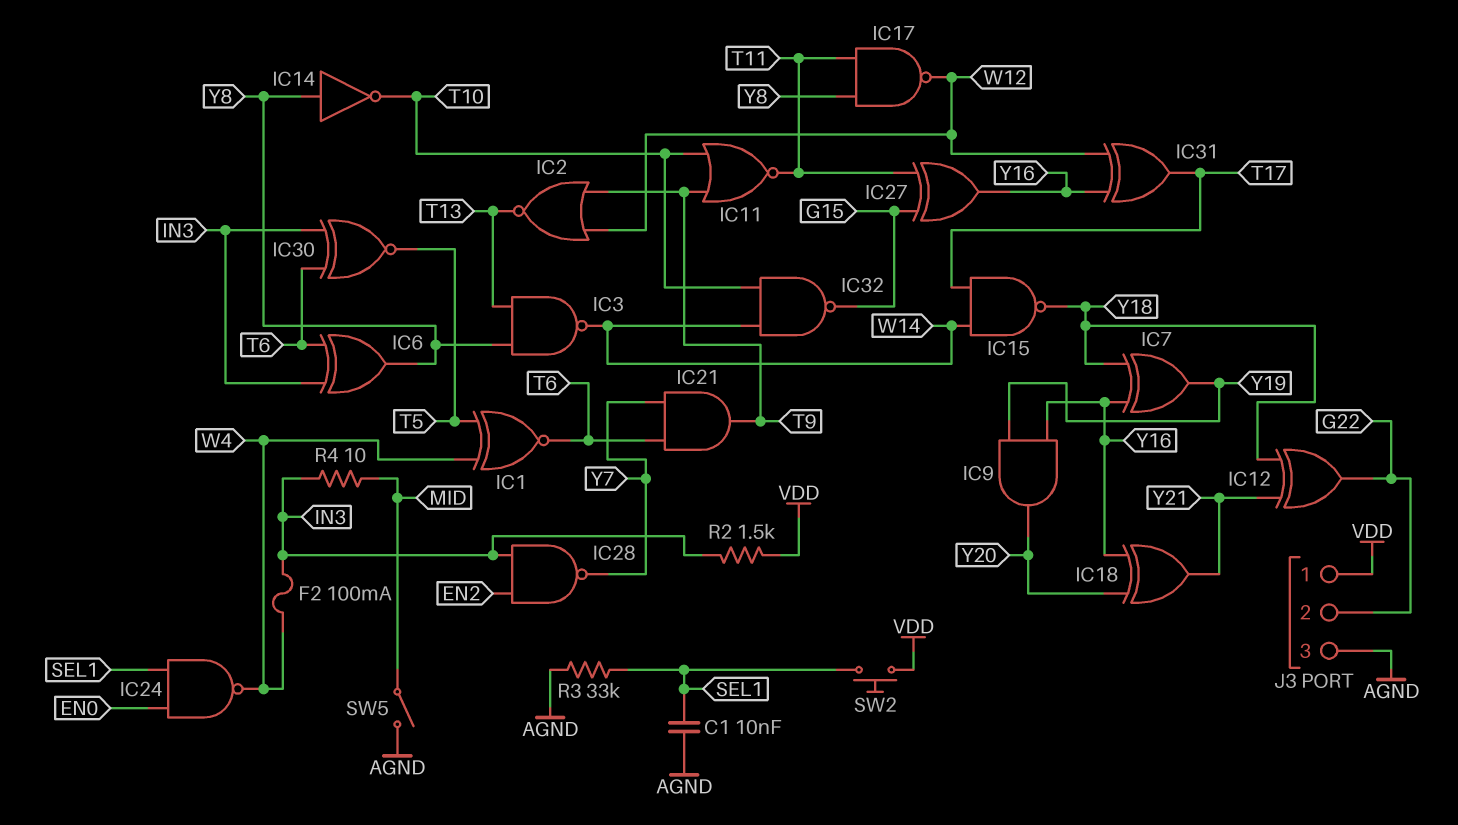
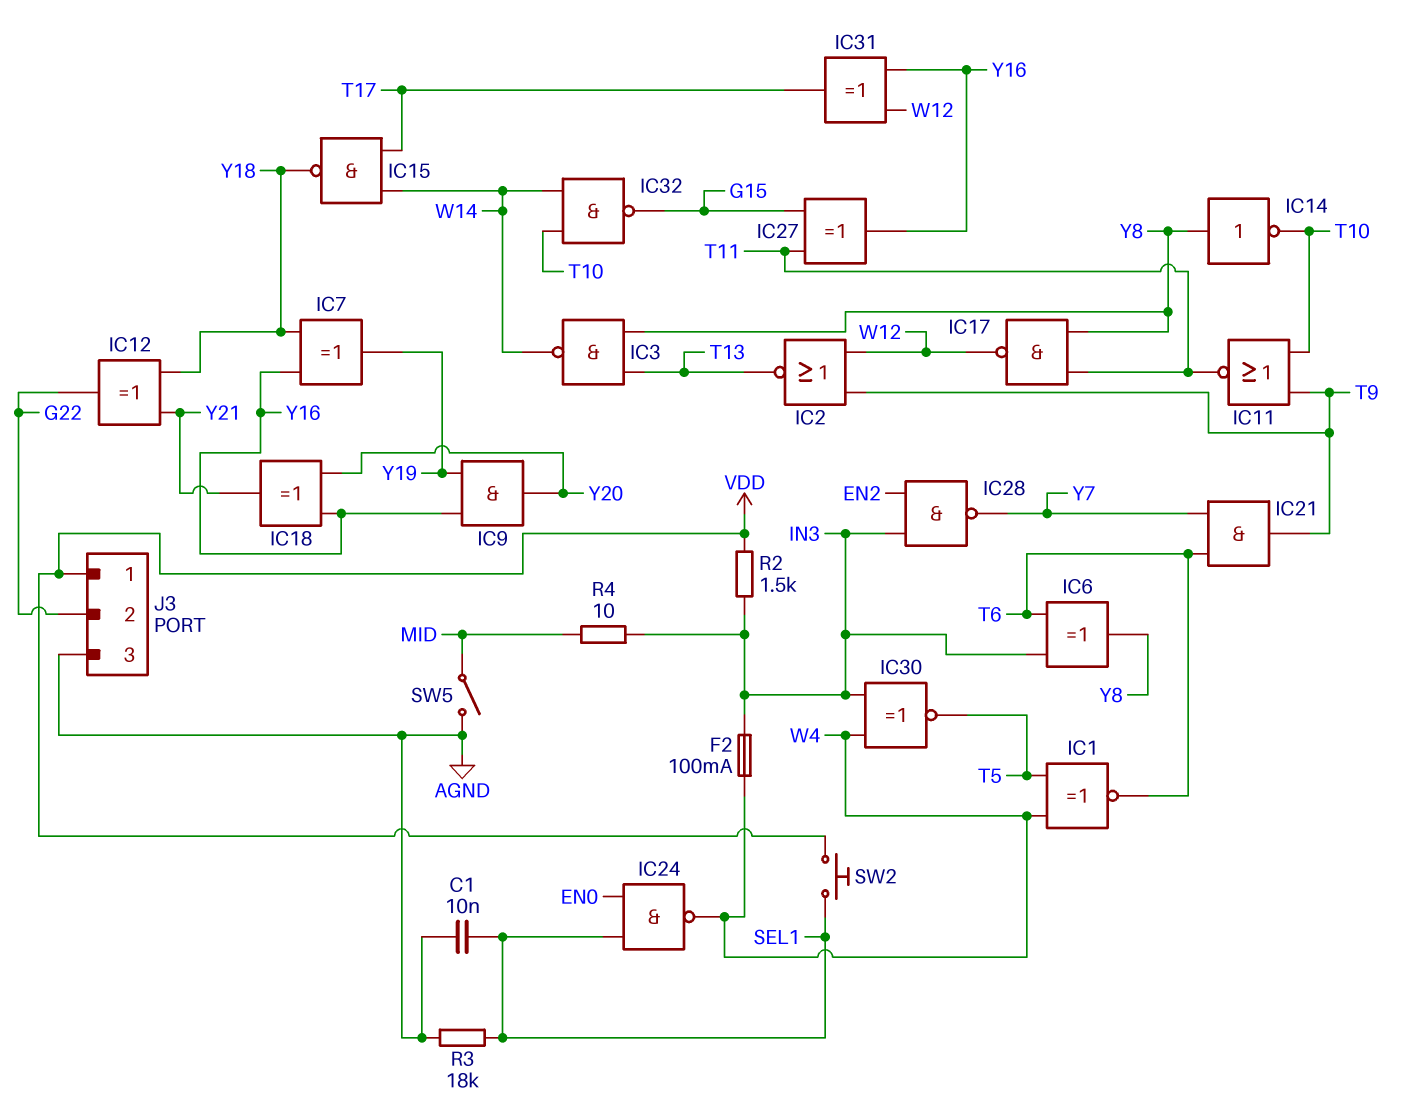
IC30: XNOR (in IN3, in T6, out T5) -> XNOR (in IN3, in W4, out T5)
R3: 33k (AGND, SEL1) -> 18k (AGND, SEL1)

